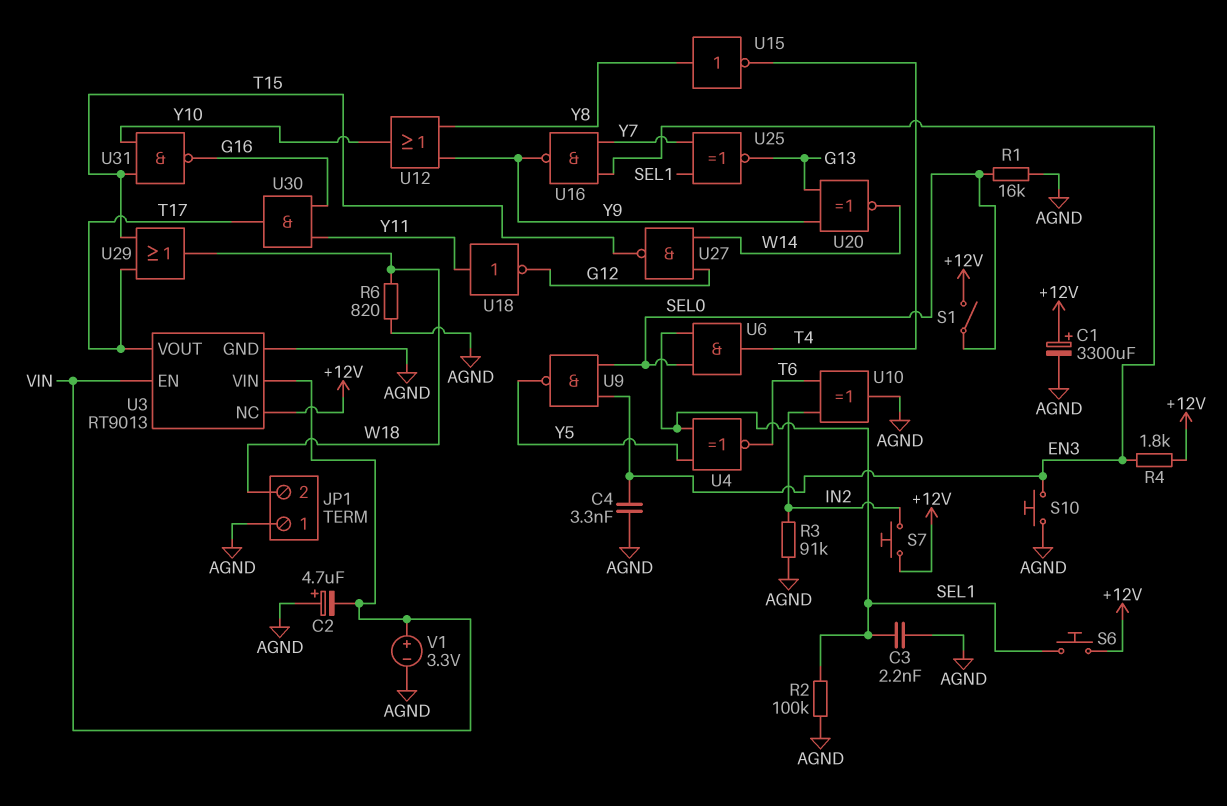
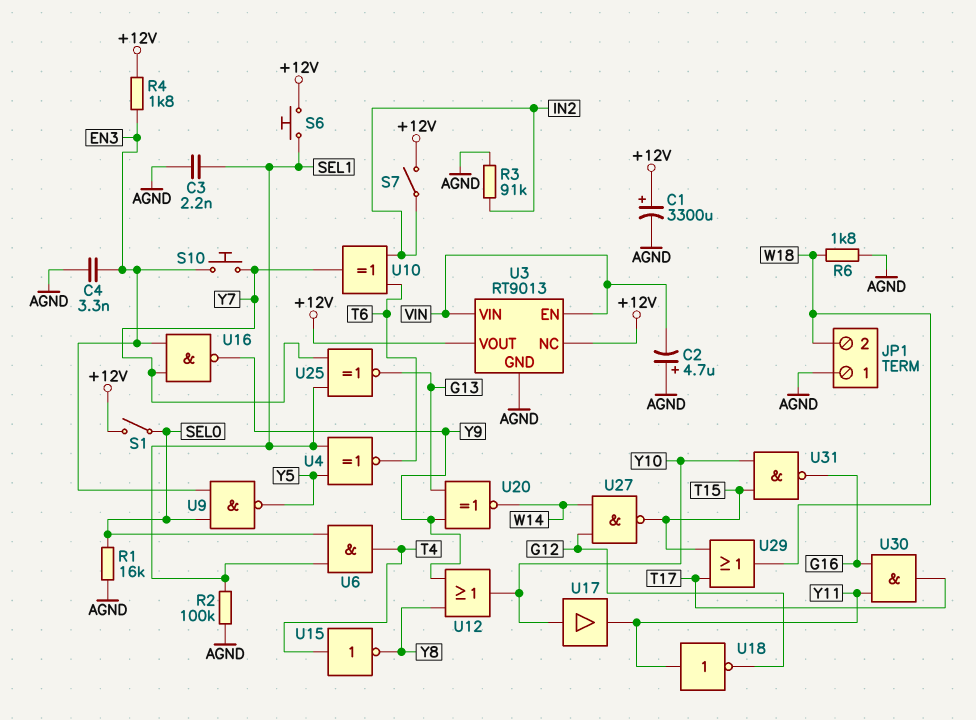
R6: 820 (AGND, W18) -> 1.8k (AGND, W18)
S7: button (+12V, IN2) -> switch (+12V, IN2)
S10: button (AGND, EN3) -> button (EN3, Y7)
U3 pin VOUT: T17 -> +12V
U10: XOR (in IN2, in T6, out AGND) -> XOR (in IN2, in T6, out Y7)
U15: NOT (in Y8, out T4) -> NOT (in T4, out Y8)
U17: none -> buffer (in Y10, out Y11)
V1: 3.3V (plus VIN, minus AGND) -> none

